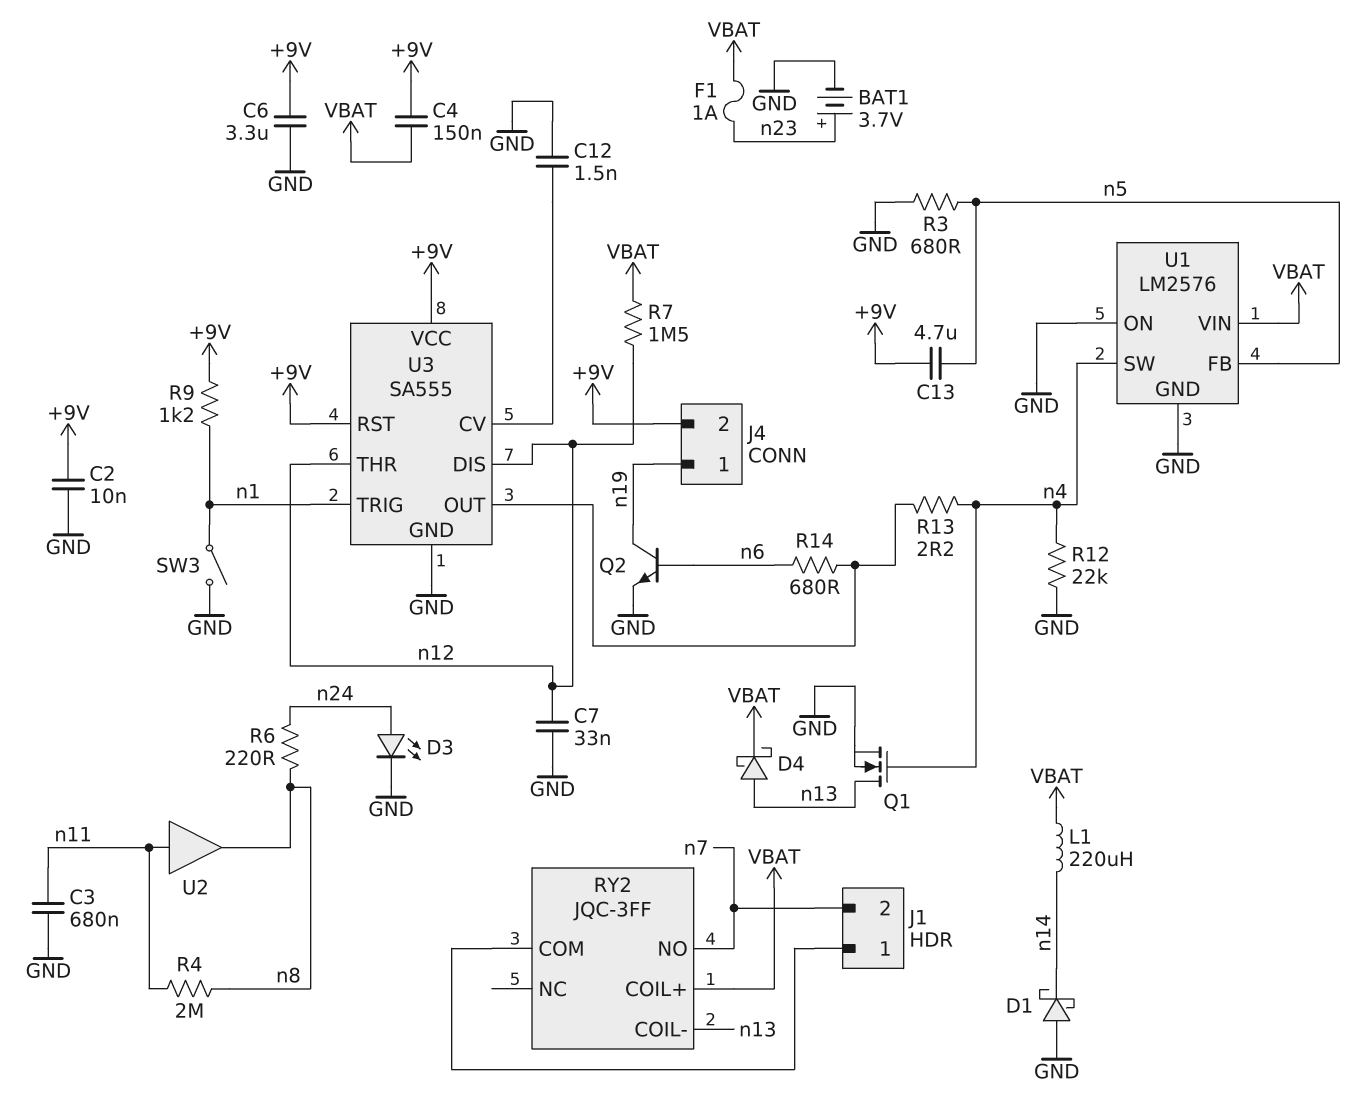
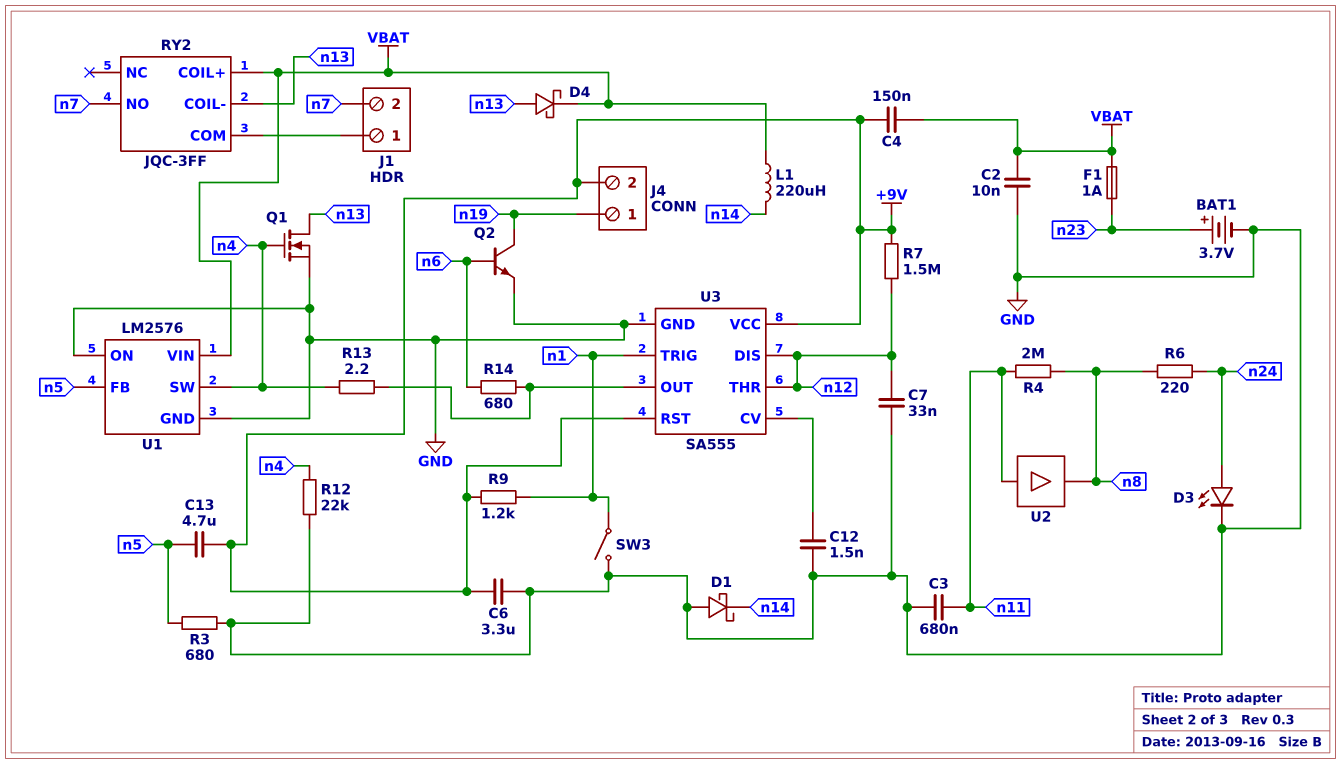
C2: 10nF (+9V, GND) -> 10nF (GND, VBAT)
R7: 1.5M (VBAT, n12) -> 1.5M (+9V, n12)

